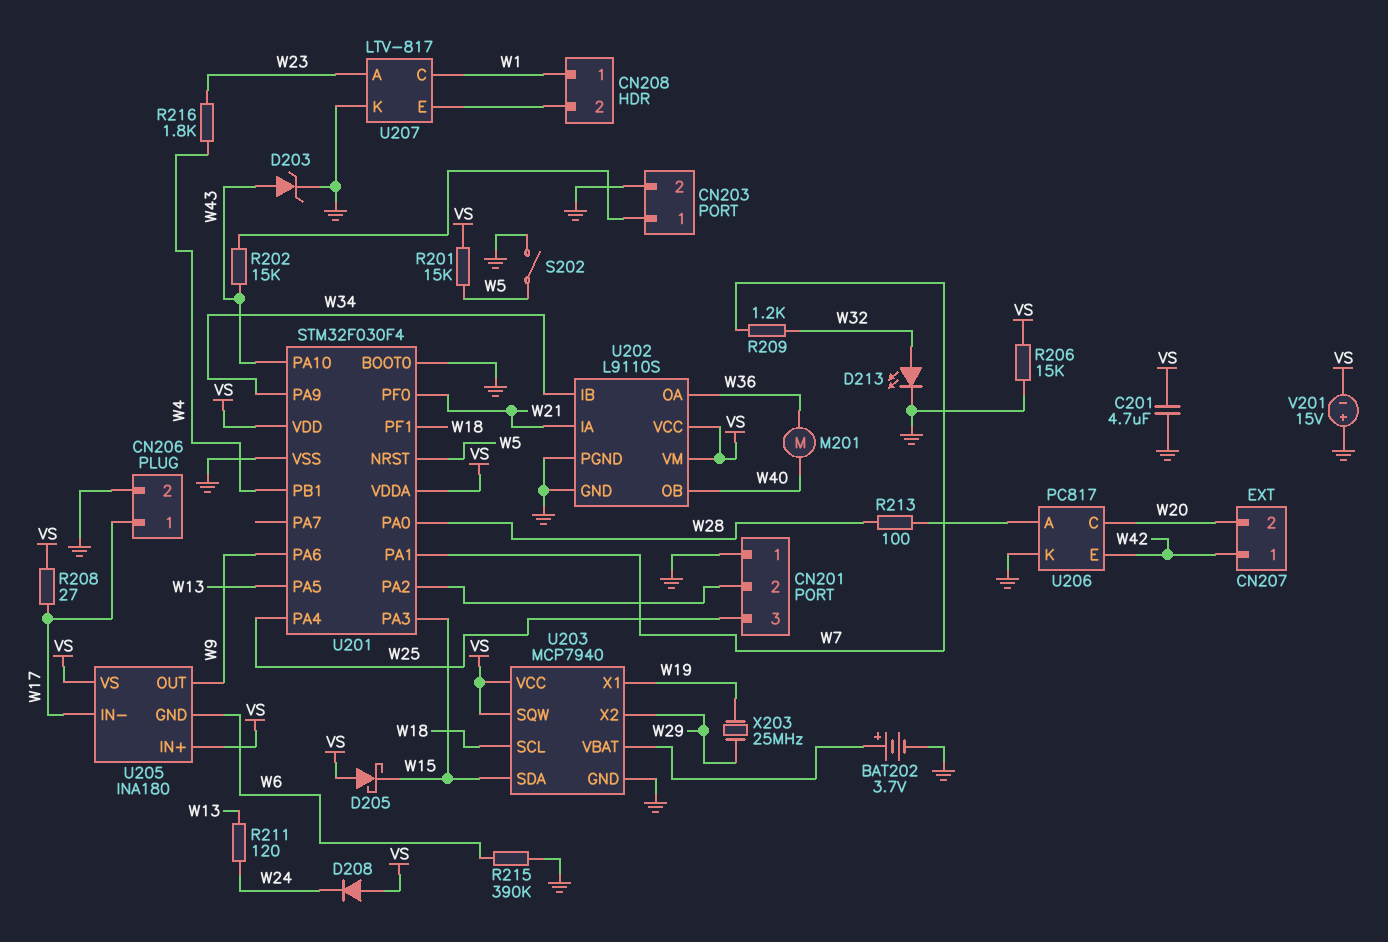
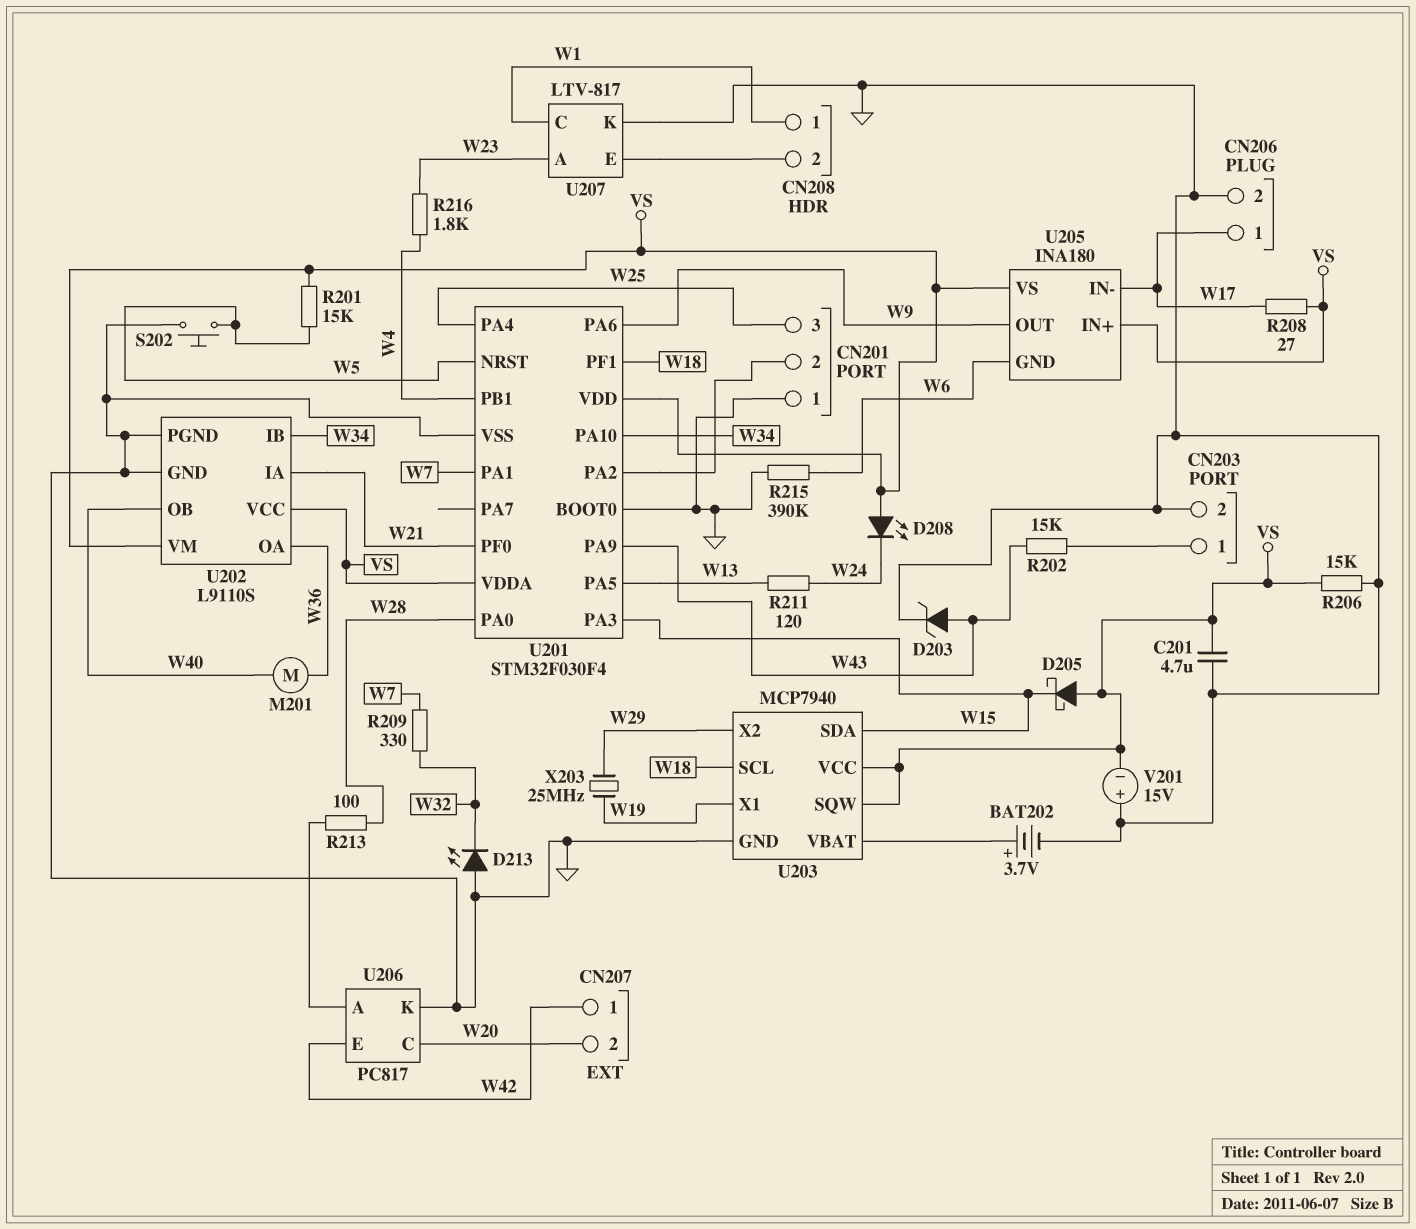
D208: diode (A VS, K W24) -> LED (A VS, K W24)
D213: LED (A W32, K GND) -> LED (A GND, K W32)
R209: 1.2k (W7, W32) -> 330 (W7, W32)
S202: switch (GND, W5) -> button (GND, W5)
U201 pin PA9: W34 -> W43
U201 pin PA10: W43 -> W34

